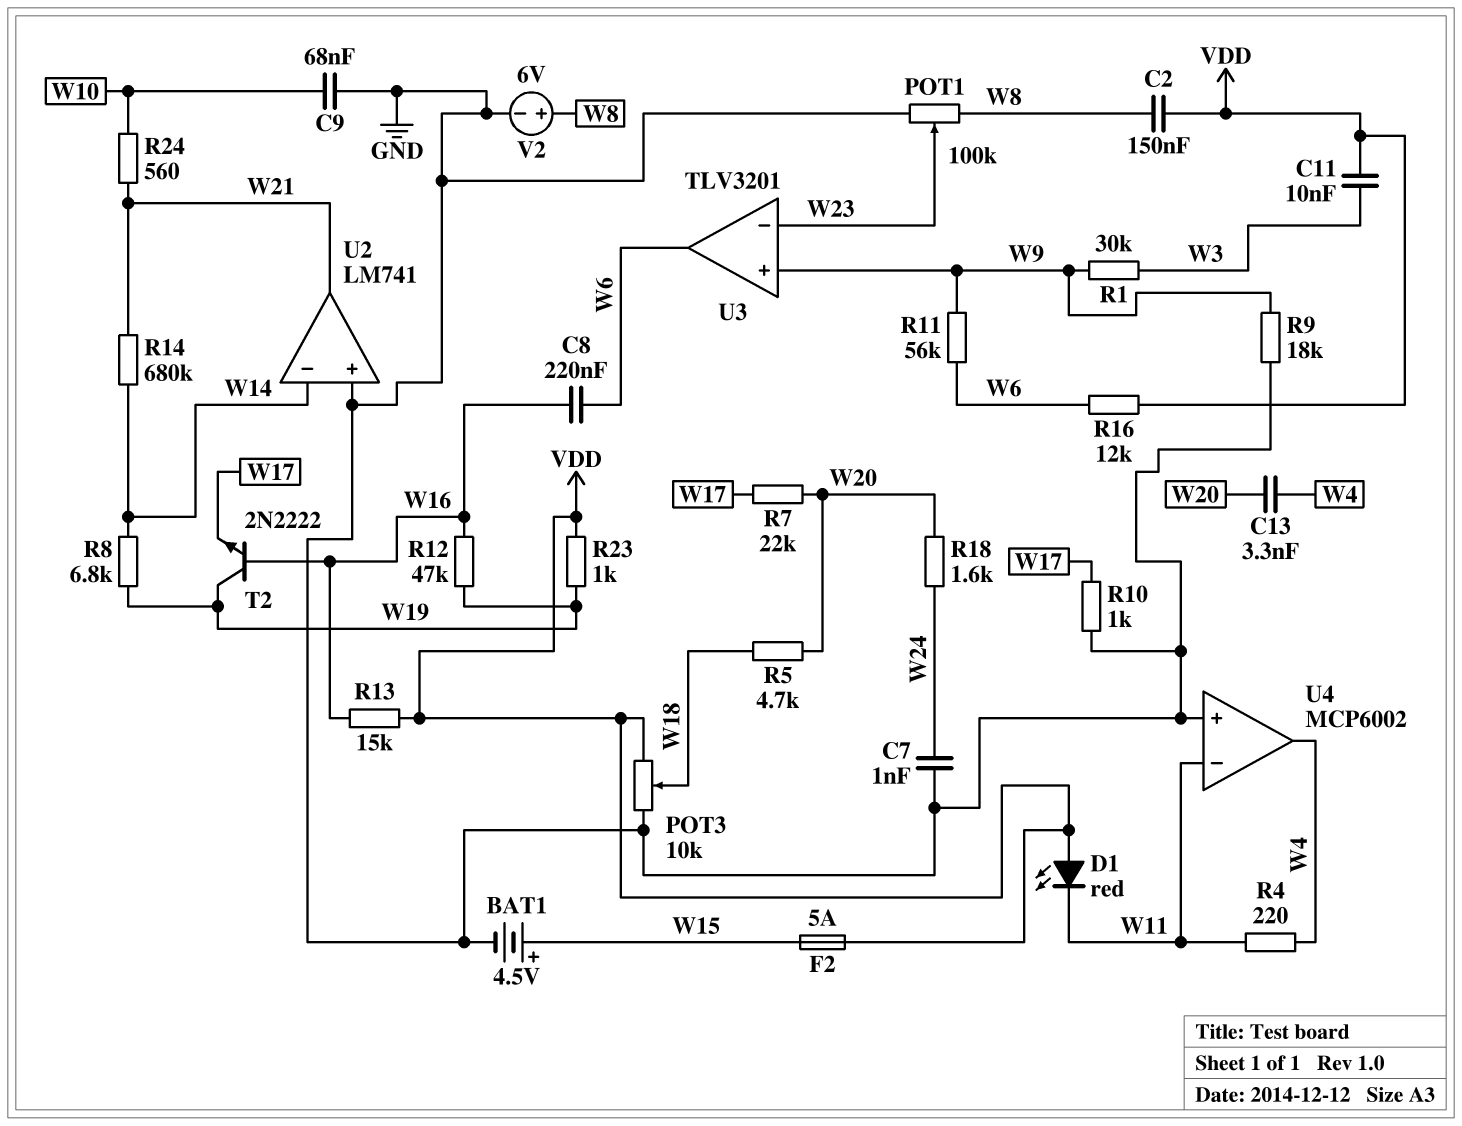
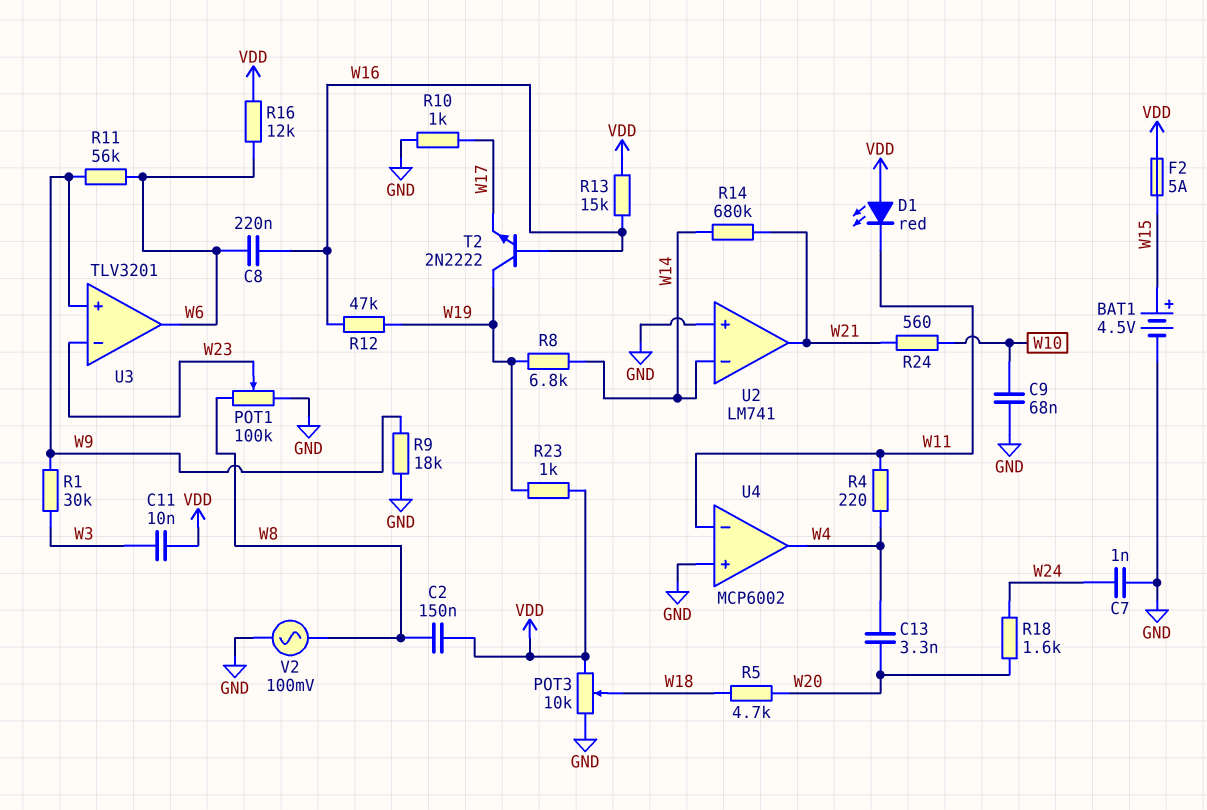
R7: 22k (W17, W20) -> none
V2: 6V (plus W8, minus GND) -> AC 100mV (GND, W8)

